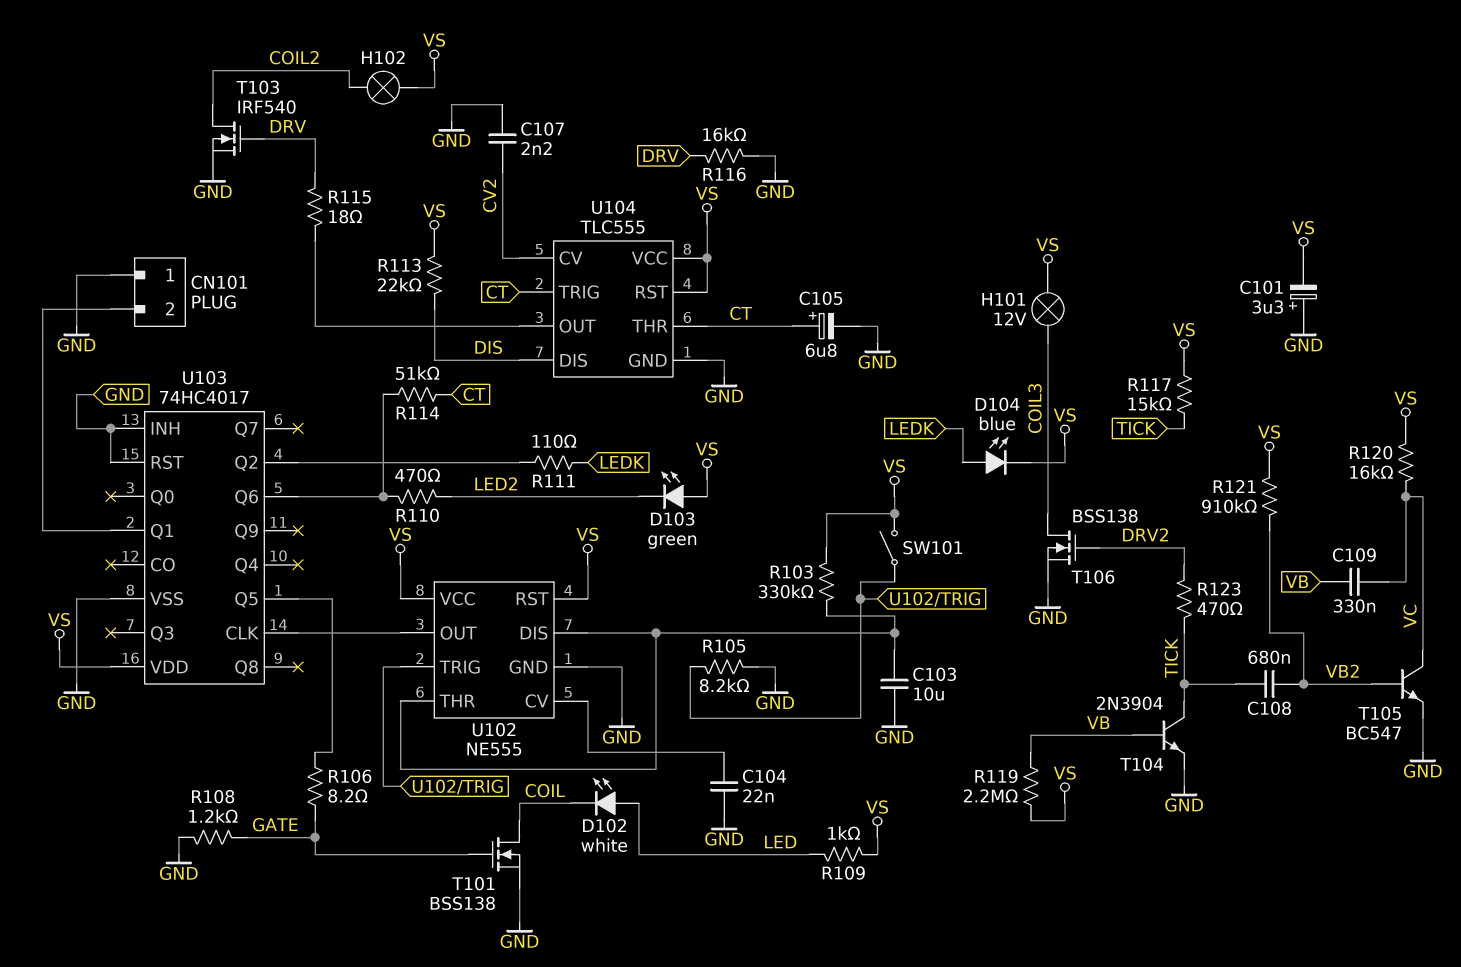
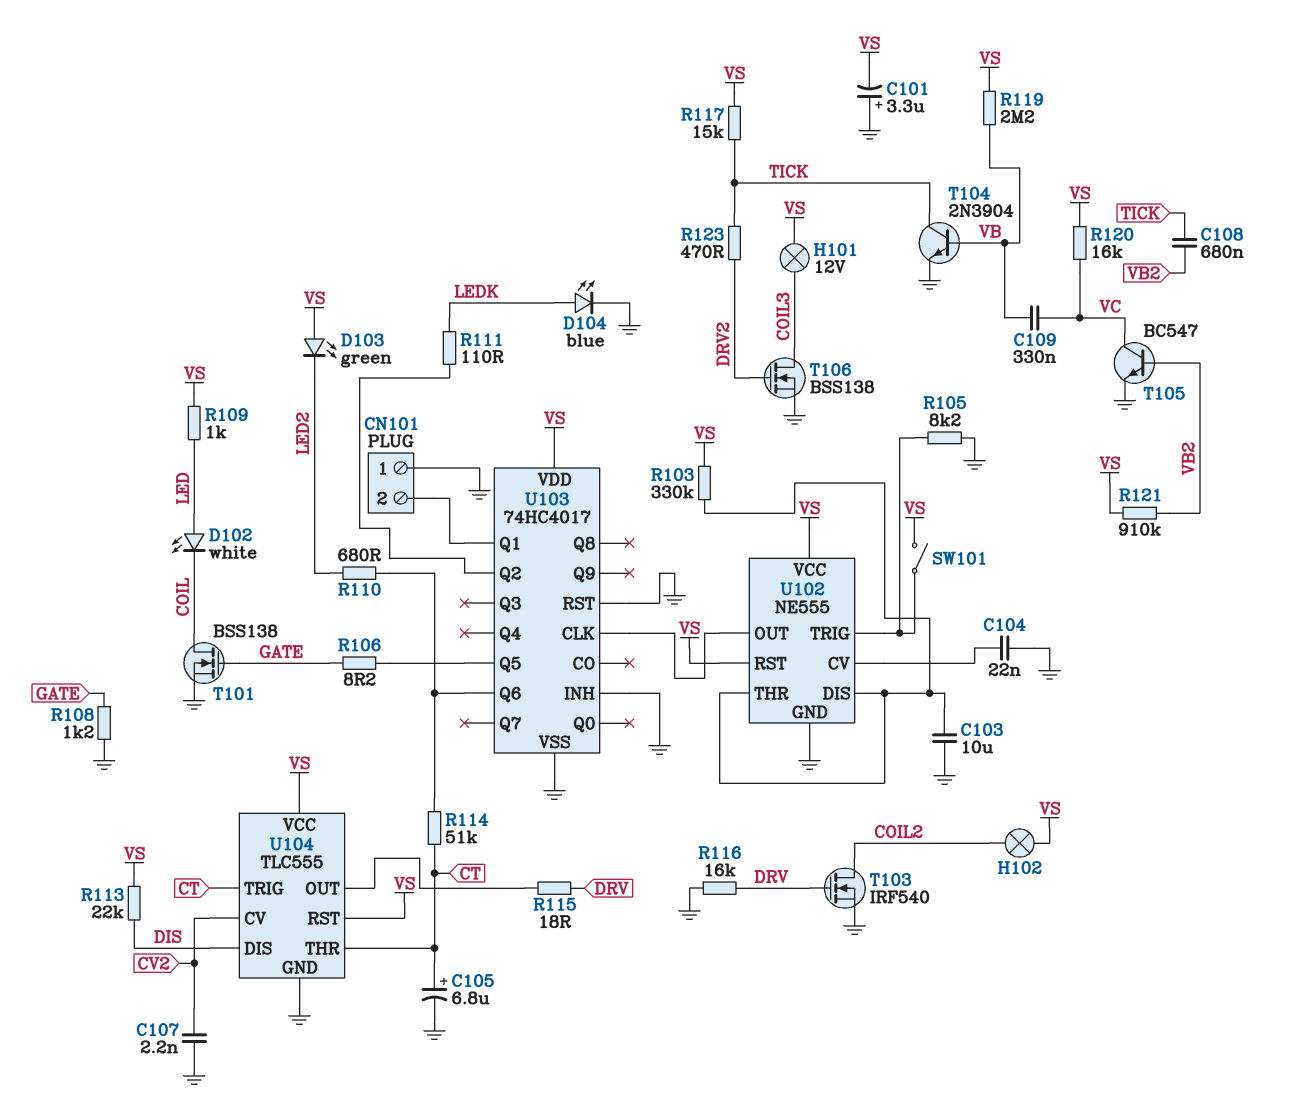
D104: LED blue (A LEDK, K VS) -> LED blue (A LEDK, K GND)
R110: 470 (LED2, U103/Q6) -> 680 (LED2, U103/Q6)

